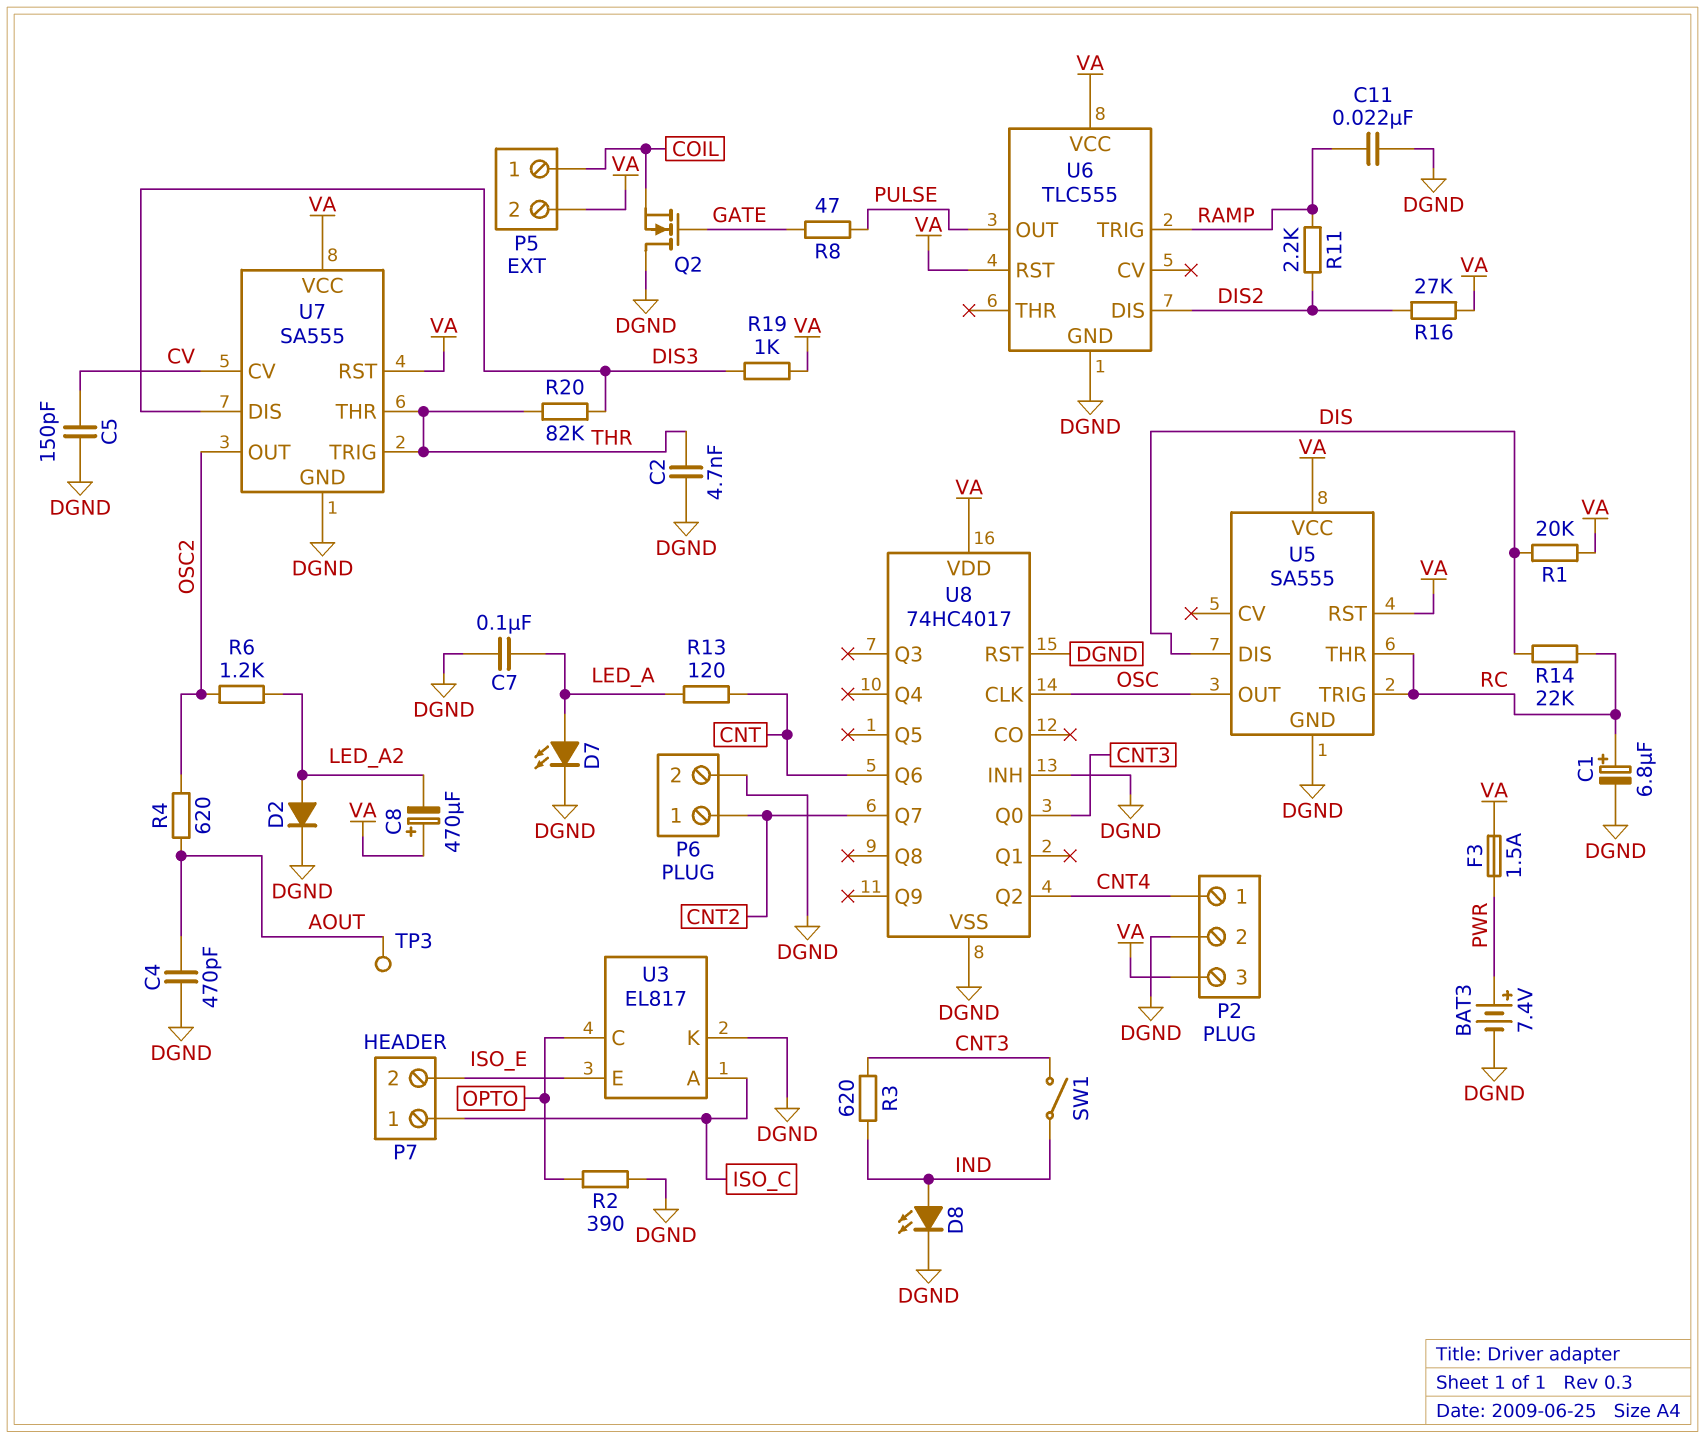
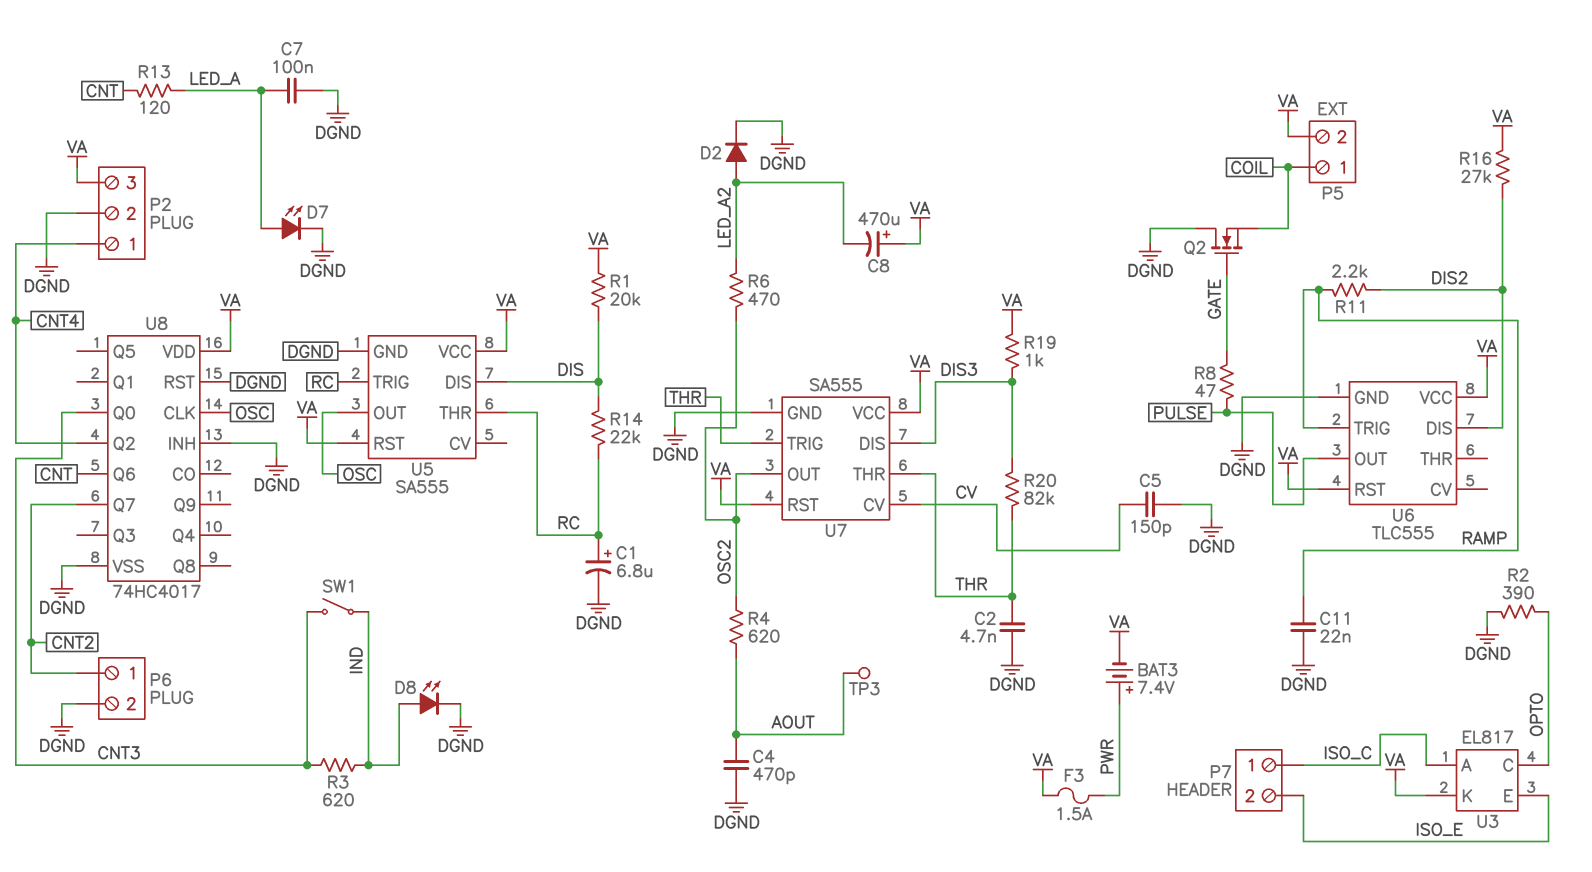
BAT3: 7.4V (plus PWR, minus DGND) -> 7.4V (plus PWR, minus VA)
R6: 1.2k (LED_A2, OSC2) -> 470 (LED_A2, OSC2)
U3 pin K: DGND -> VA

